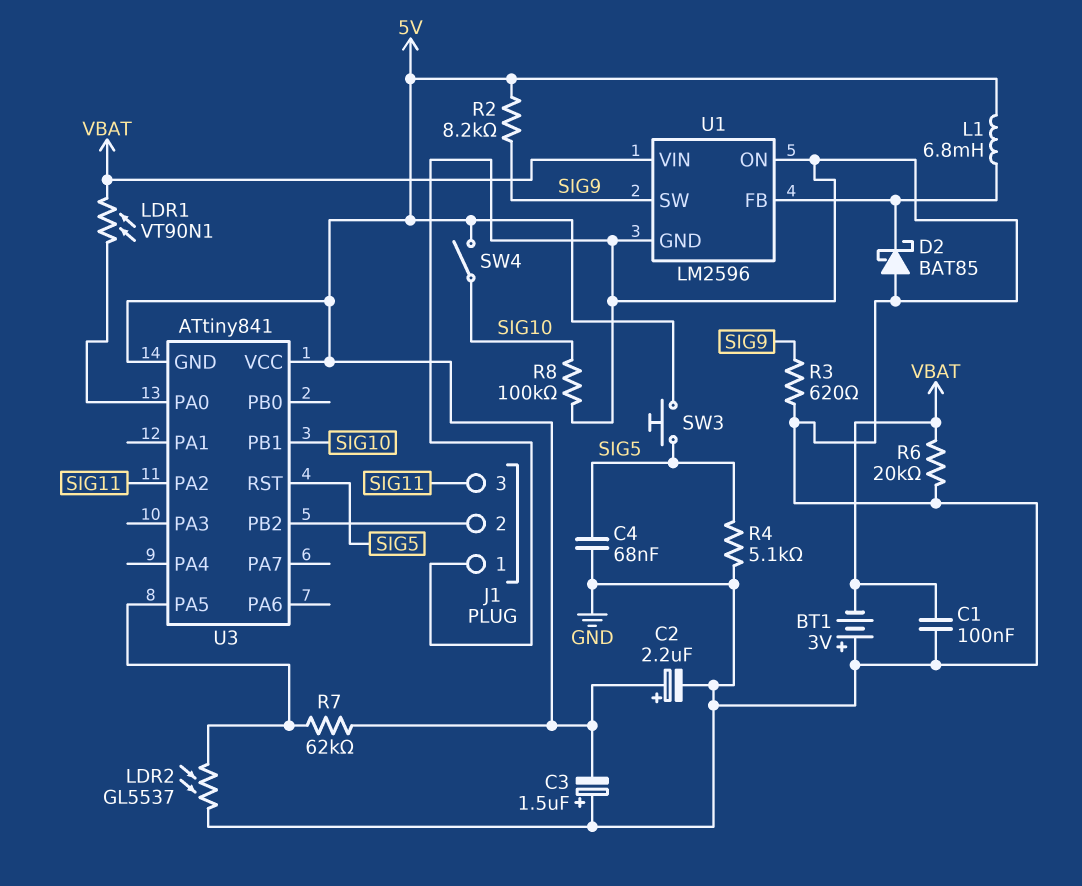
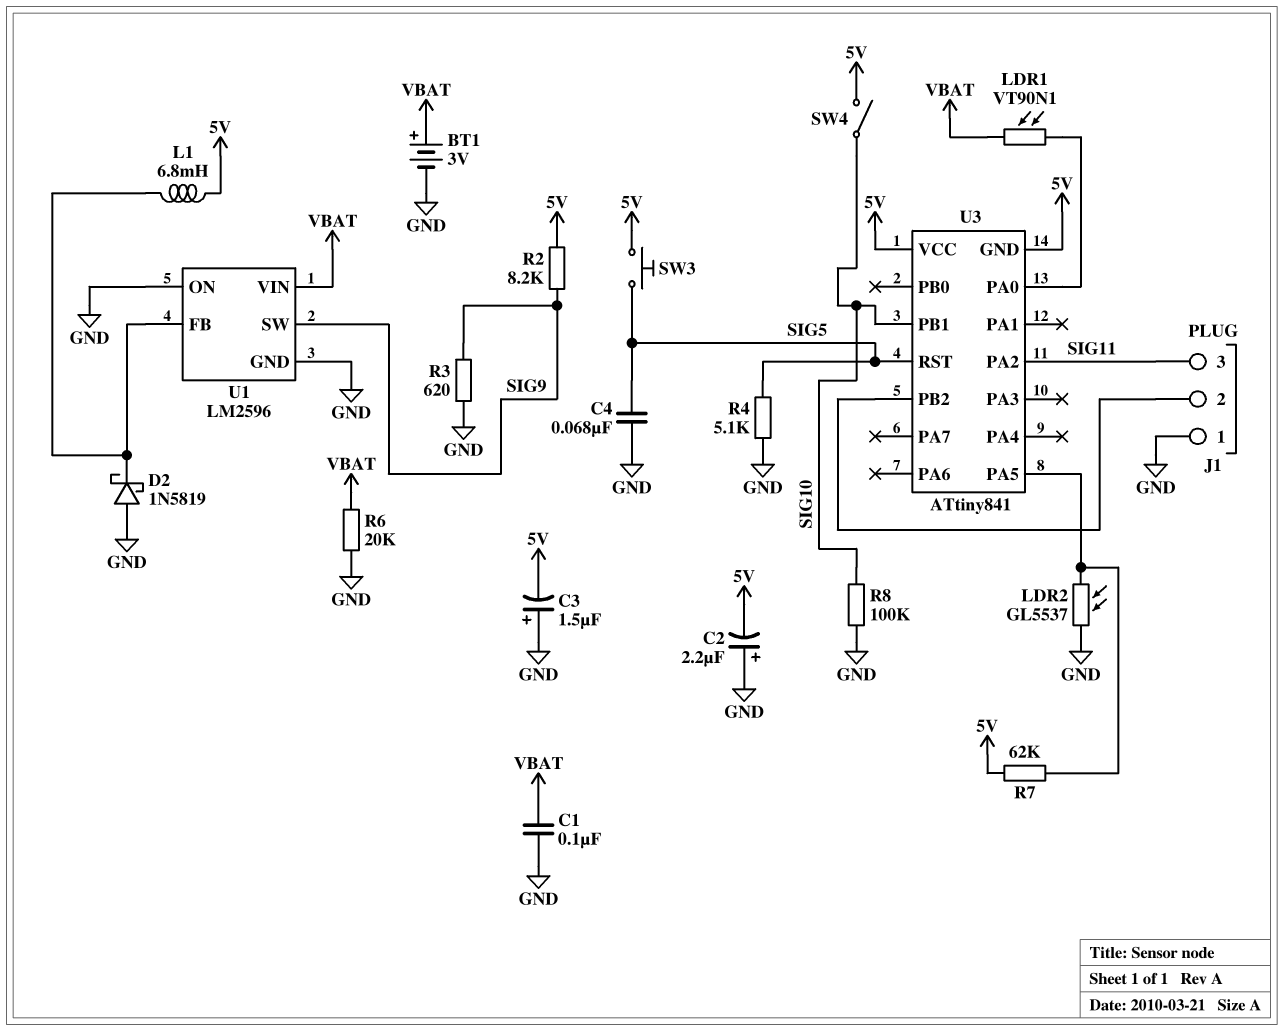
BT1: 3V (plus GND, minus VBAT) -> 3V (plus VBAT, minus GND)
C2: 2.2uF (plus 5V, minus GND) -> 2.2uF (plus GND, minus 5V)
D2: schottky BAT85 (A GND, K U1/FB) -> schottky 1N5819 (A GND, K U1/FB)

